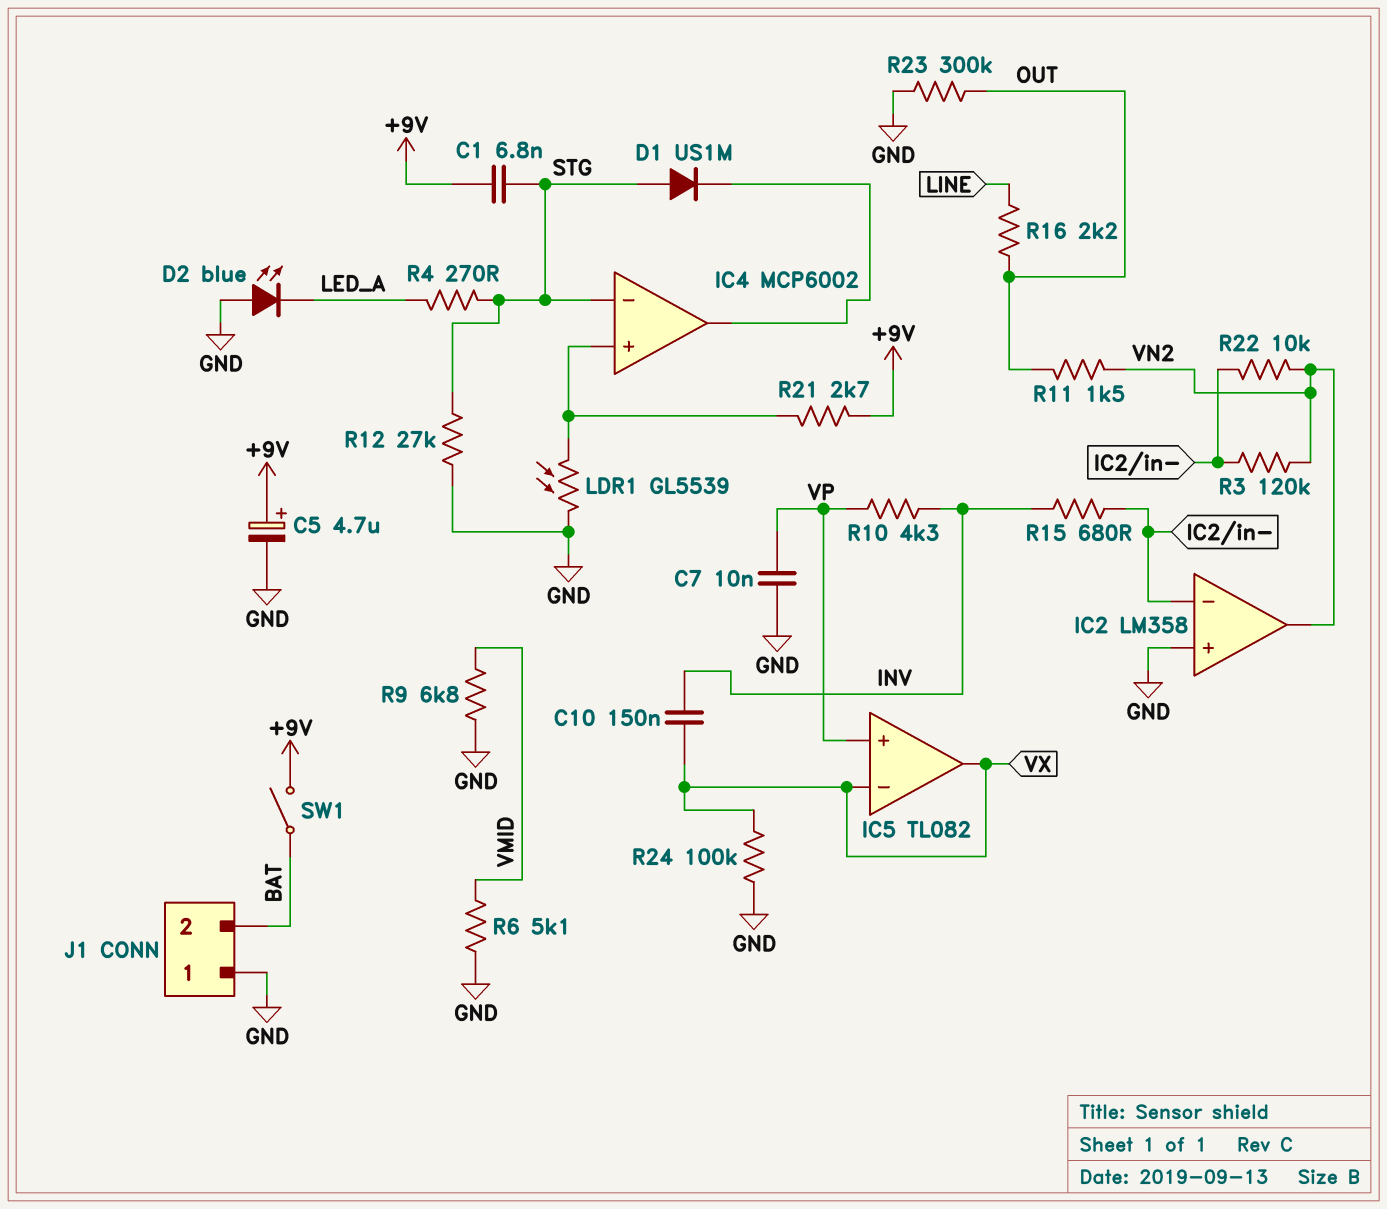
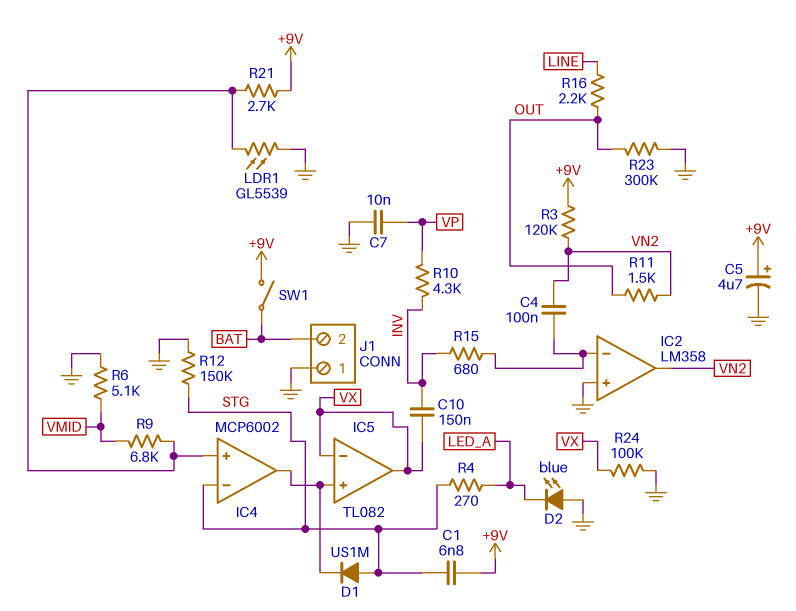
C4: none -> 100nF (IC2/in-, VN2)
IC5 pin in+: VP -> IC4/out
R3: 120k (IC2/in-, VN2) -> 120k (+9V, VN2)
R9: 6.8k (GND, VMID) -> 6.8k (IC4/in+, VMID)
R12: 27k (GND, STG) -> 150k (GND, STG)
R22: 10k (IC2/in-, VN2) -> none

